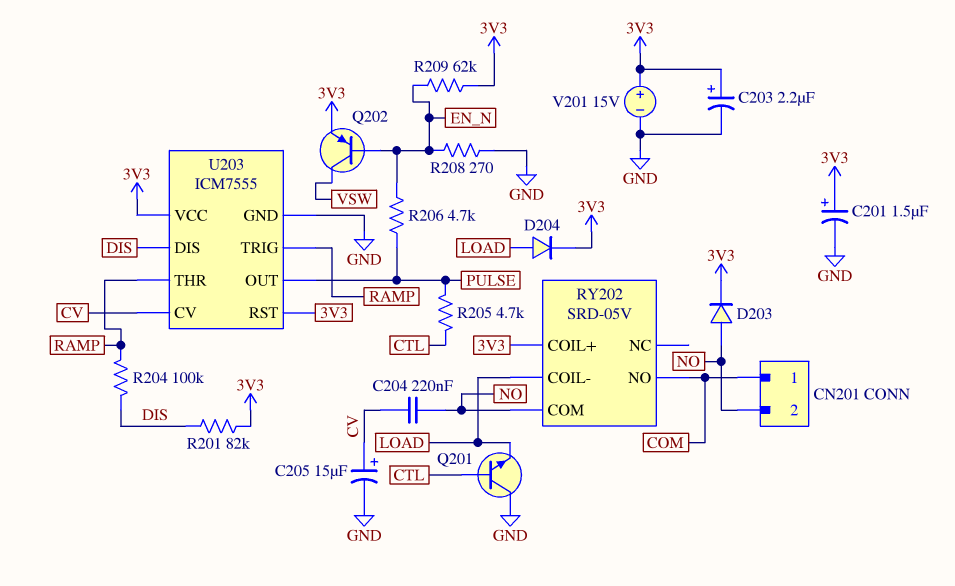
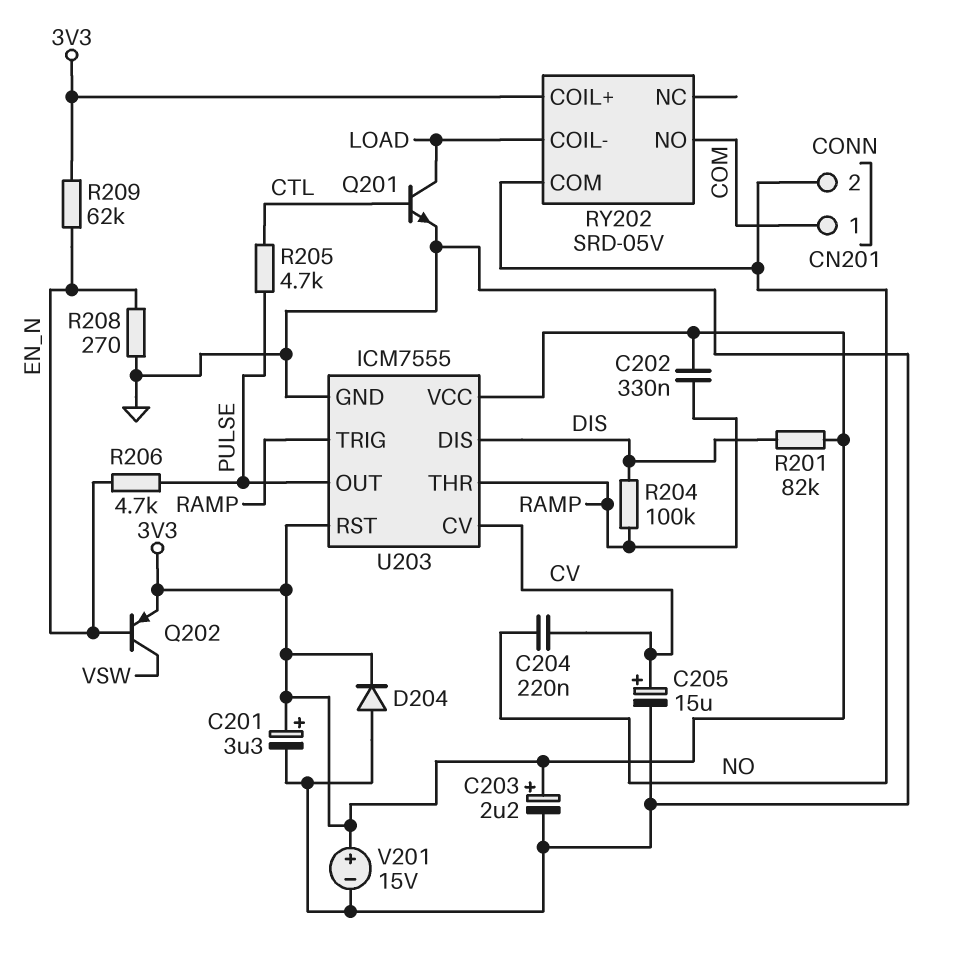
C201: 1.5uF (plus 3V3, minus GND) -> 3.3uF (plus 3V3, minus GND)
C202: none -> 330nF (3V3, RAMP)
D203: diode (A NO, K 3V3) -> none
D204: diode (A LOAD, K 3V3) -> diode (A GND, K 3V3)
Q201: NPN (B CTL, C GND, E LOAD) -> NPN (B CTL, C LOAD, E GND)

